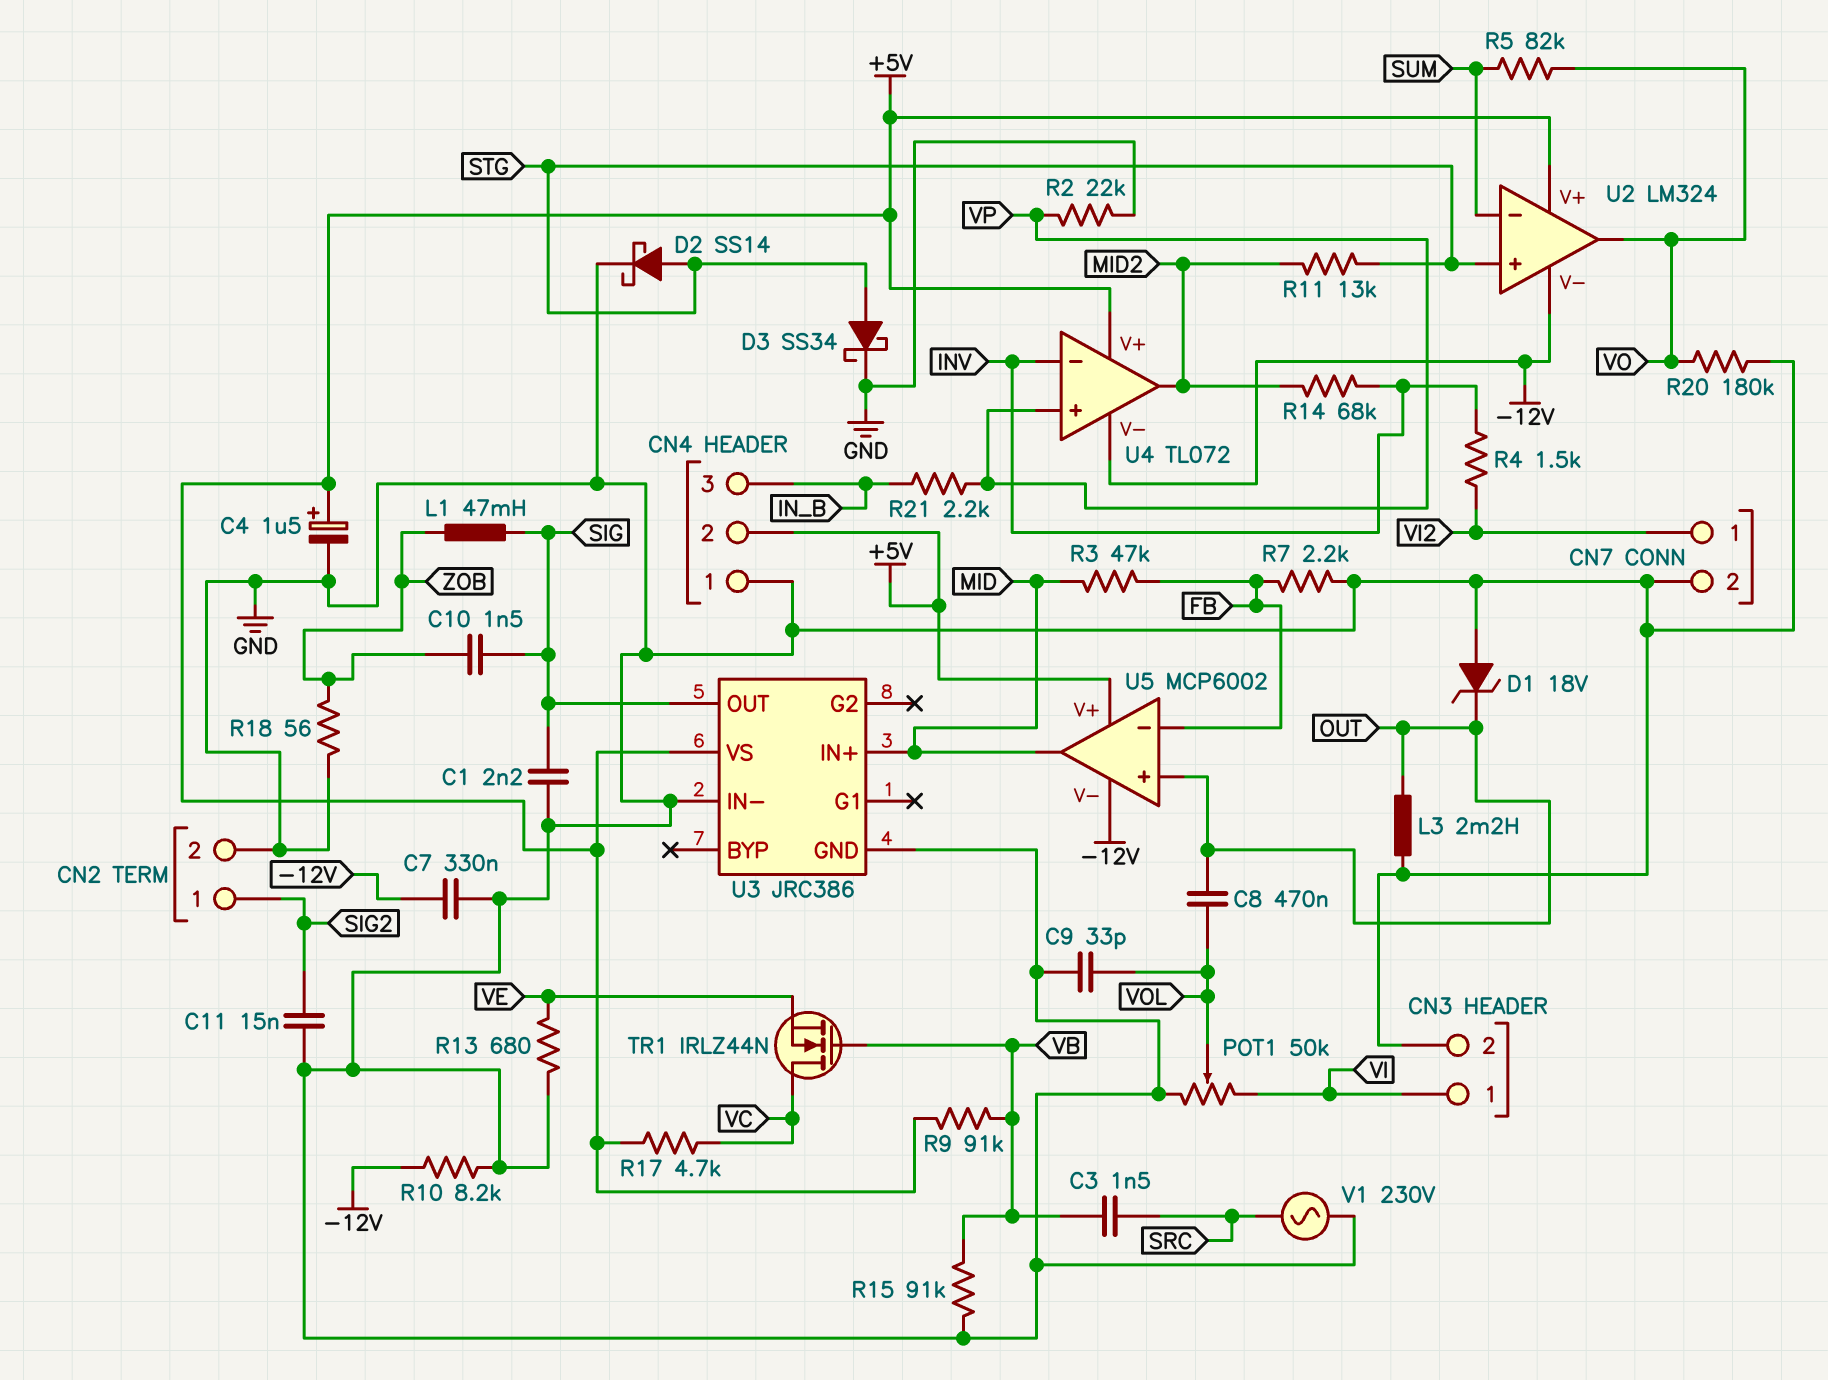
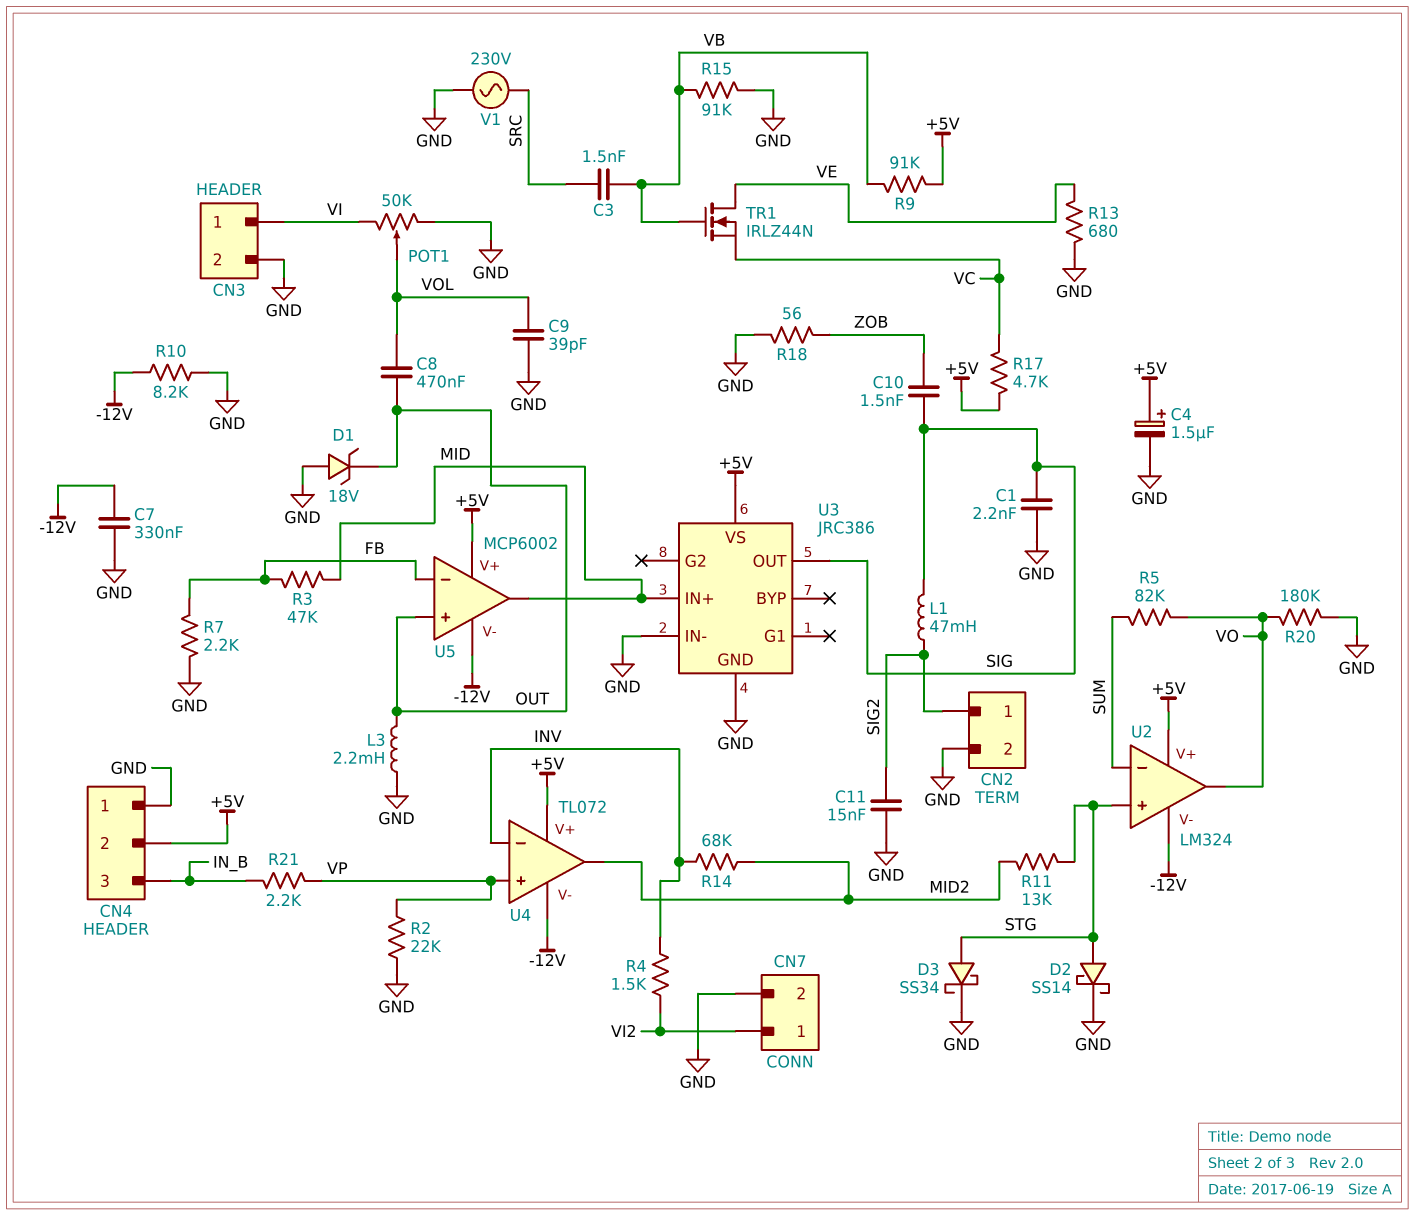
C9: 33pF (GND, VOL) -> 39pF (GND, VOL)
L1: 47mH (SIG, ZOB) -> 47mH (SIG, SIG2)
TR1: NMOS IRLZ44N (G VB, D VC, S VE) -> NMOS IRLZ44N (G VB, D VE, S VC)

